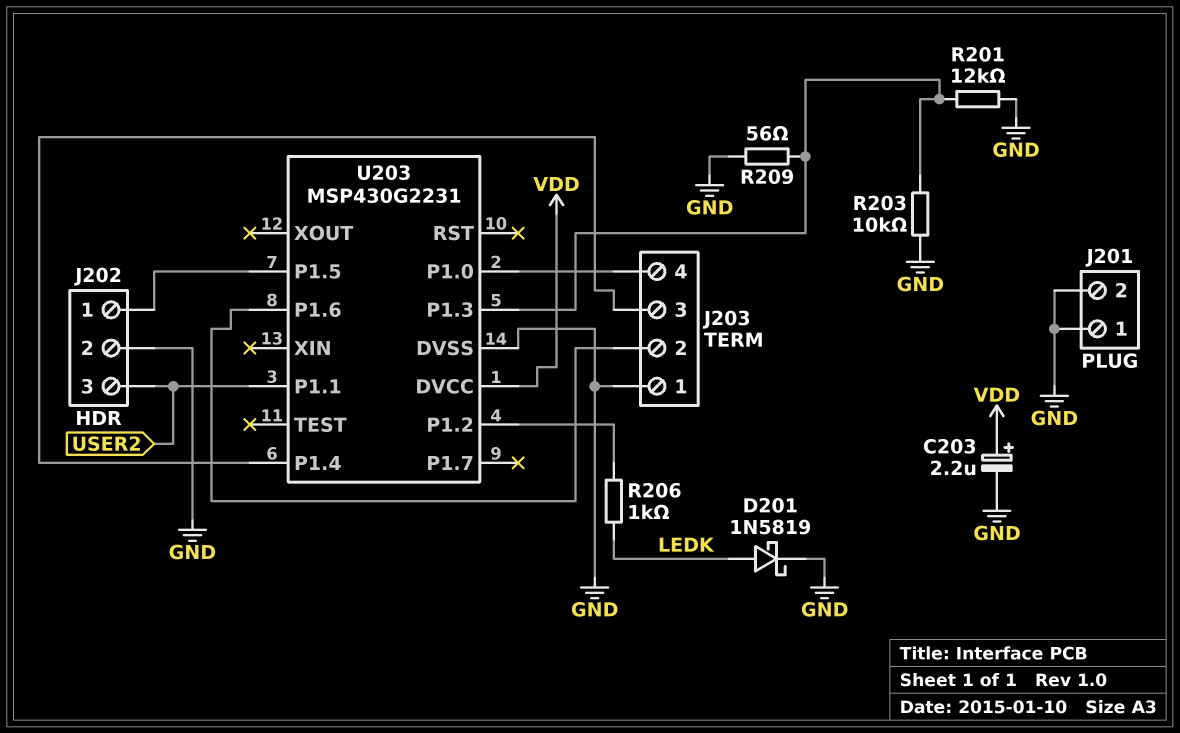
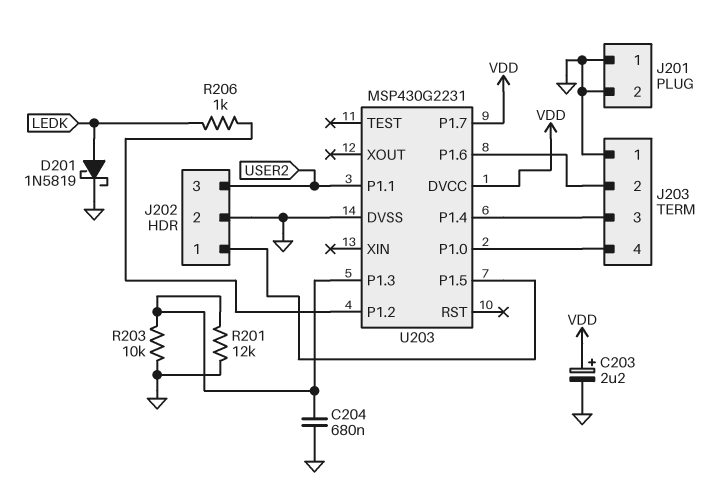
C204: none -> 680nF (GND, U203/P1.3)
R209: 56 (GND, U203/P1.3) -> none
U203 pin P1.7: none -> VDD

